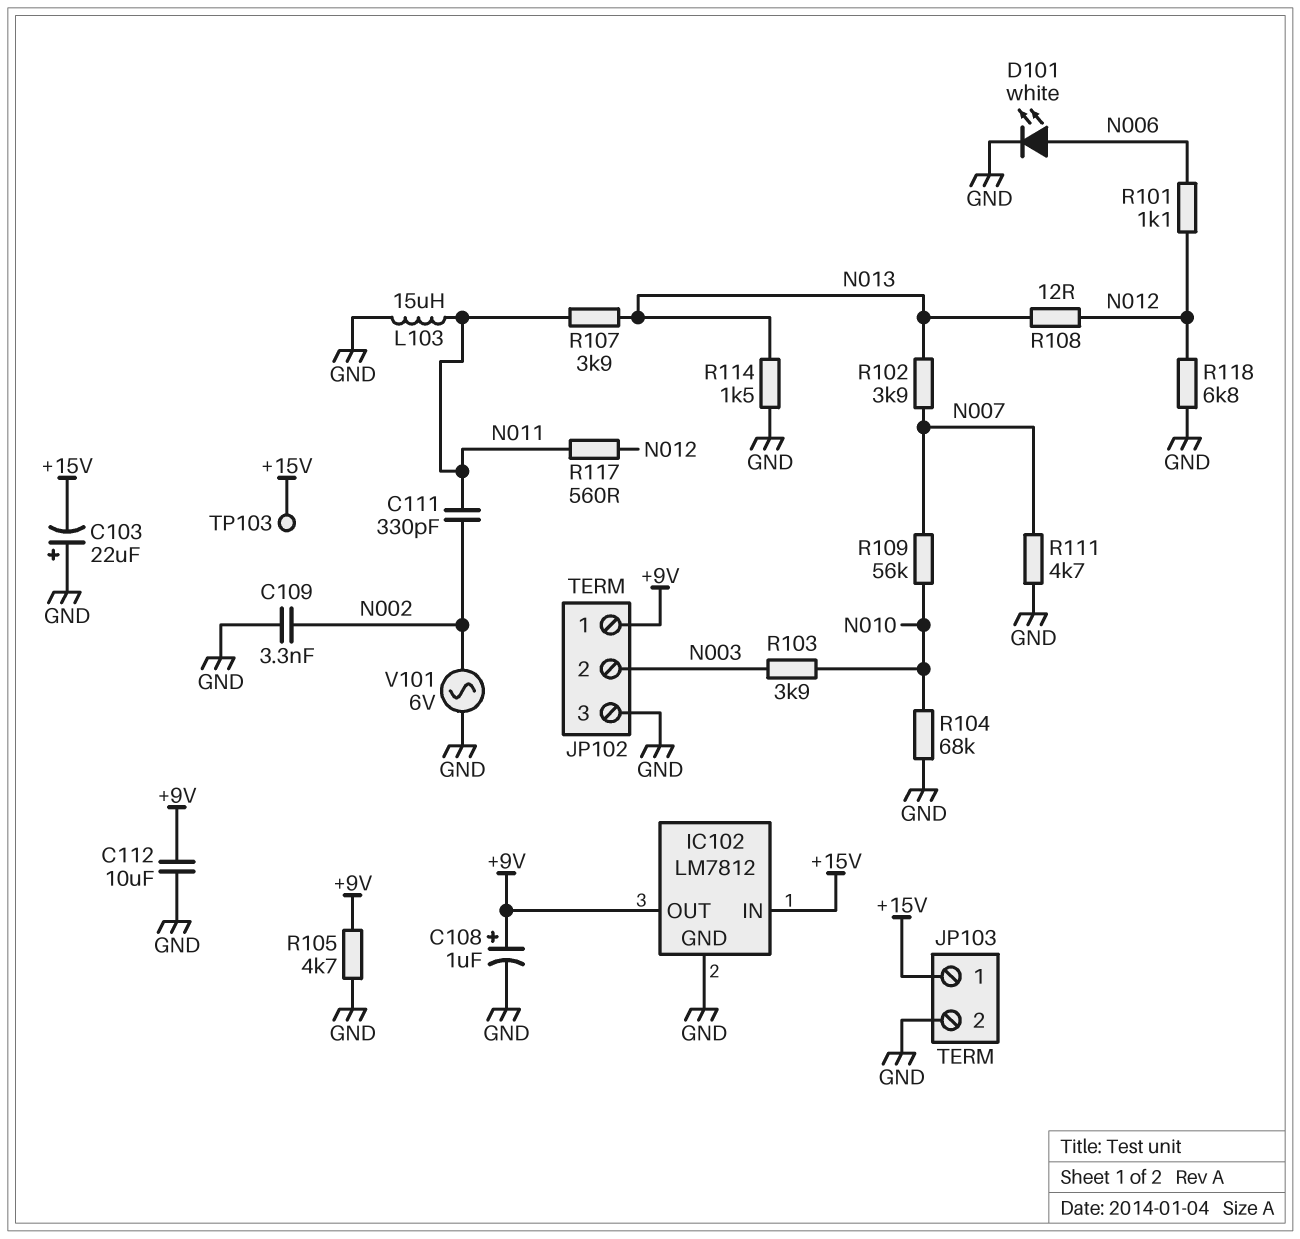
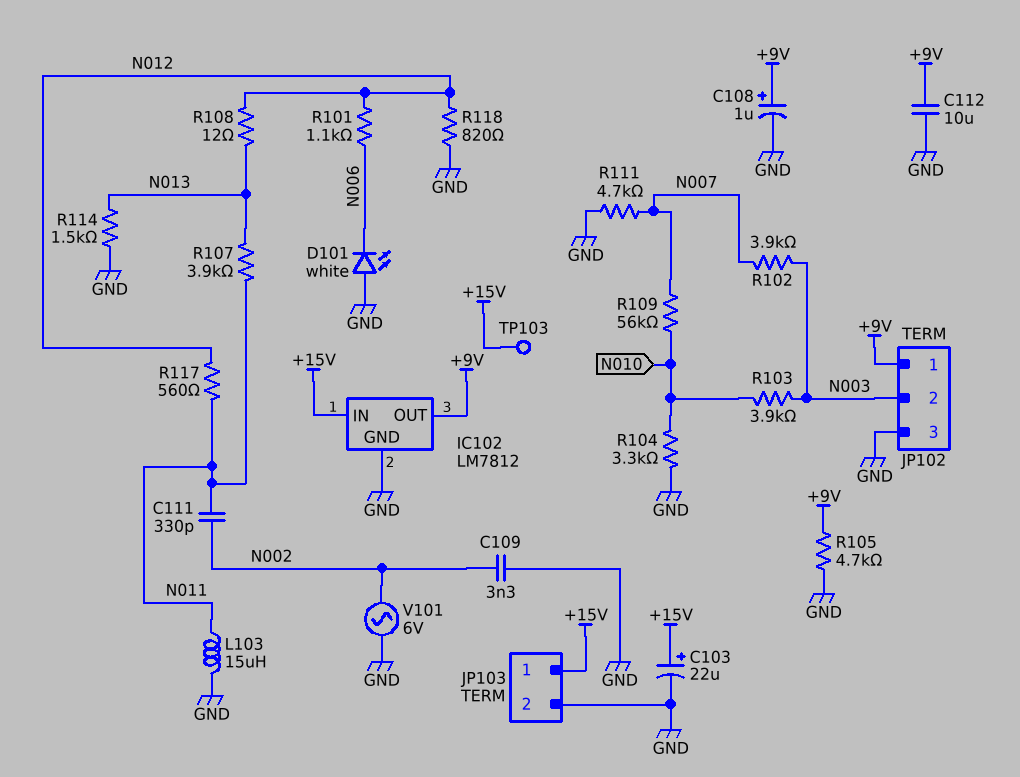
C103: 22uF (plus GND, minus +15V) -> 22uF (plus +15V, minus GND)
D101: LED white (A N006, K GND) -> LED white (A GND, K N006)
R102: 3.9k (N007, N013) -> 3.9k (N003, N007)
R104: 68k (GND, N010) -> 3.3k (GND, N010)
R118: 6.8k (GND, N012) -> 820 (GND, N012)

